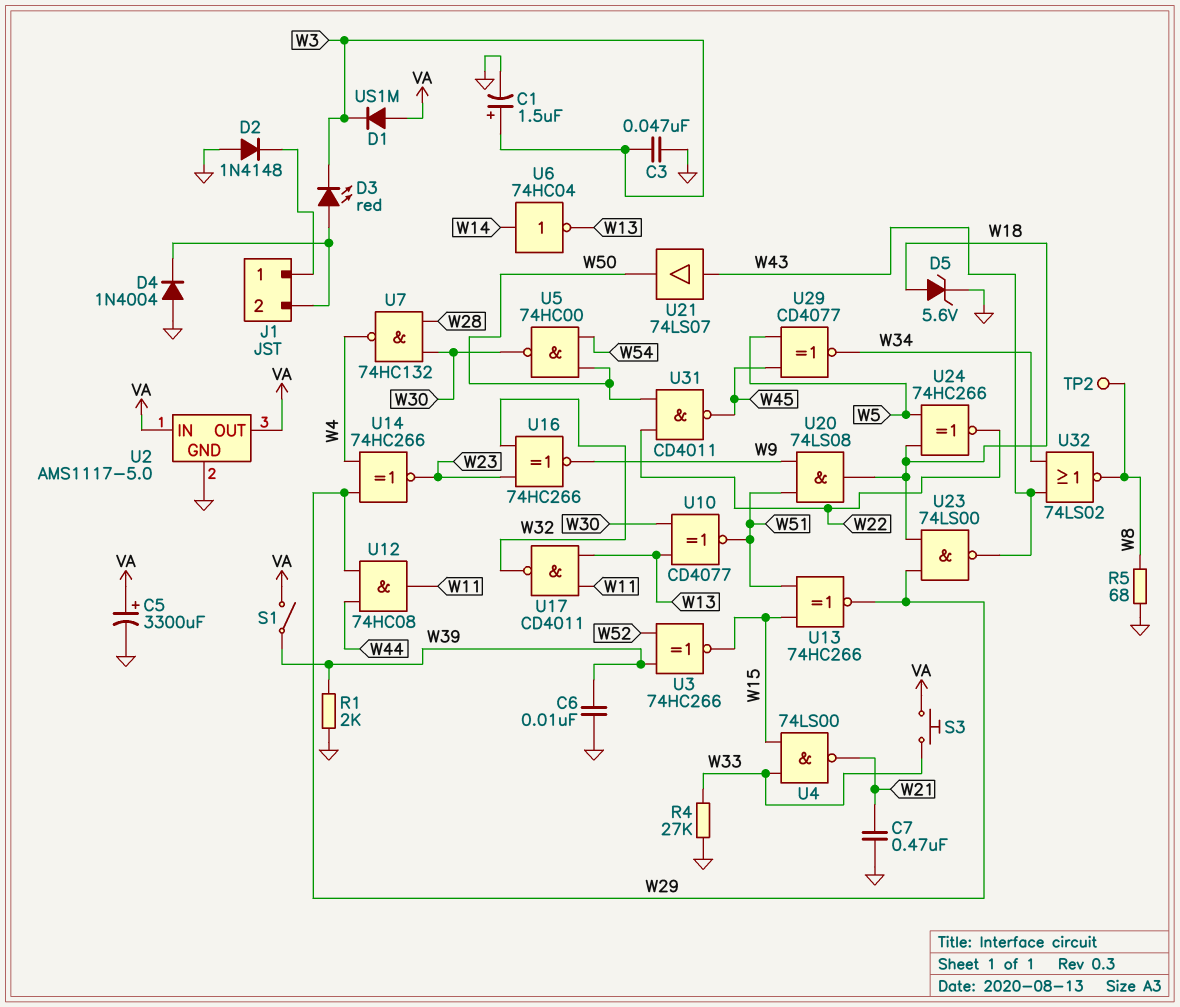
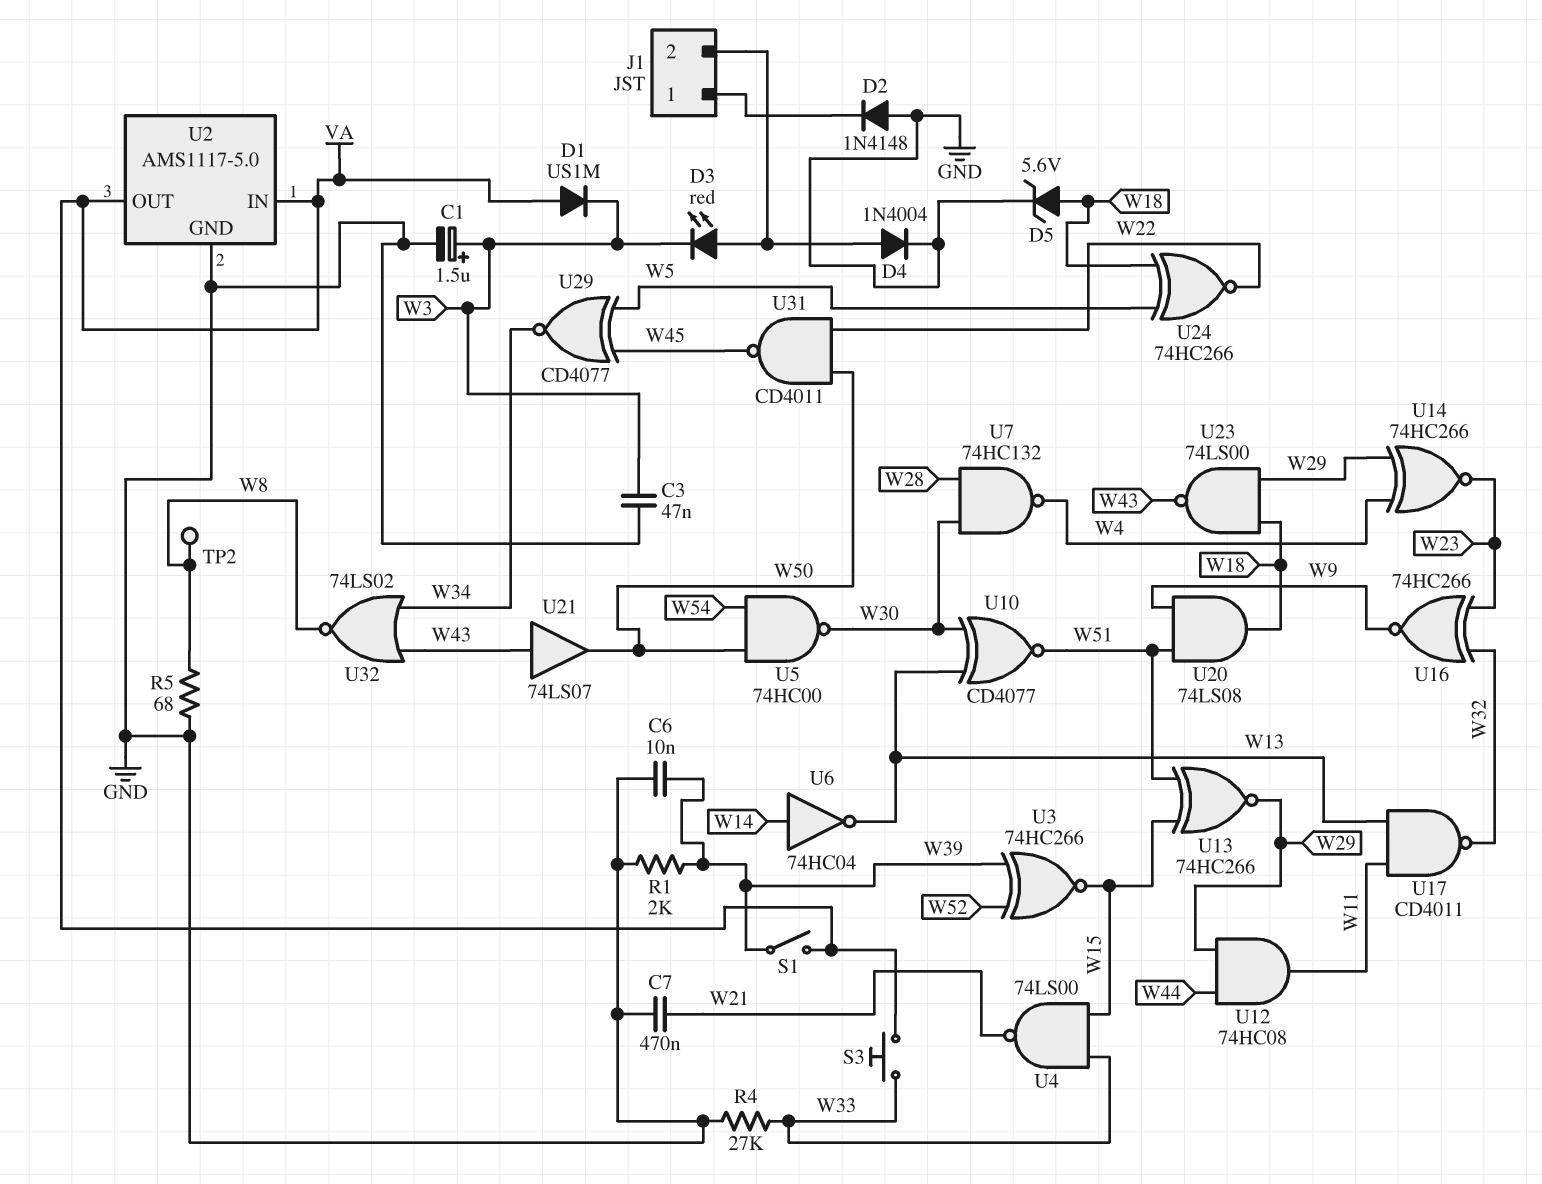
C5: 3300uF (plus VA, minus GND) -> none
D4: diode 1N4004 (A GND, K J1/2) -> diode 1N4004 (A J1/2, K GND)

